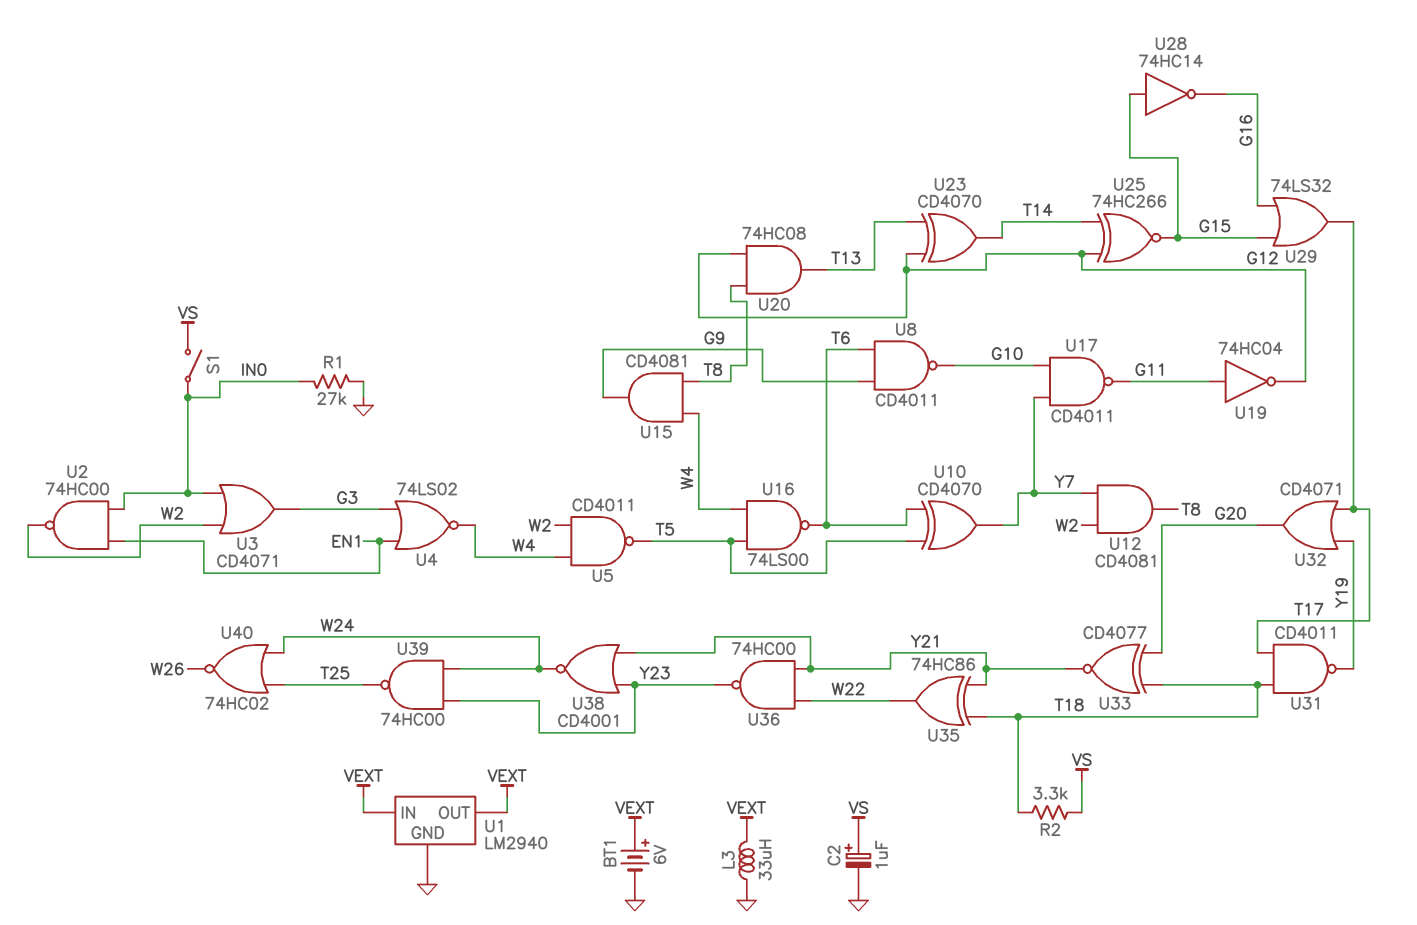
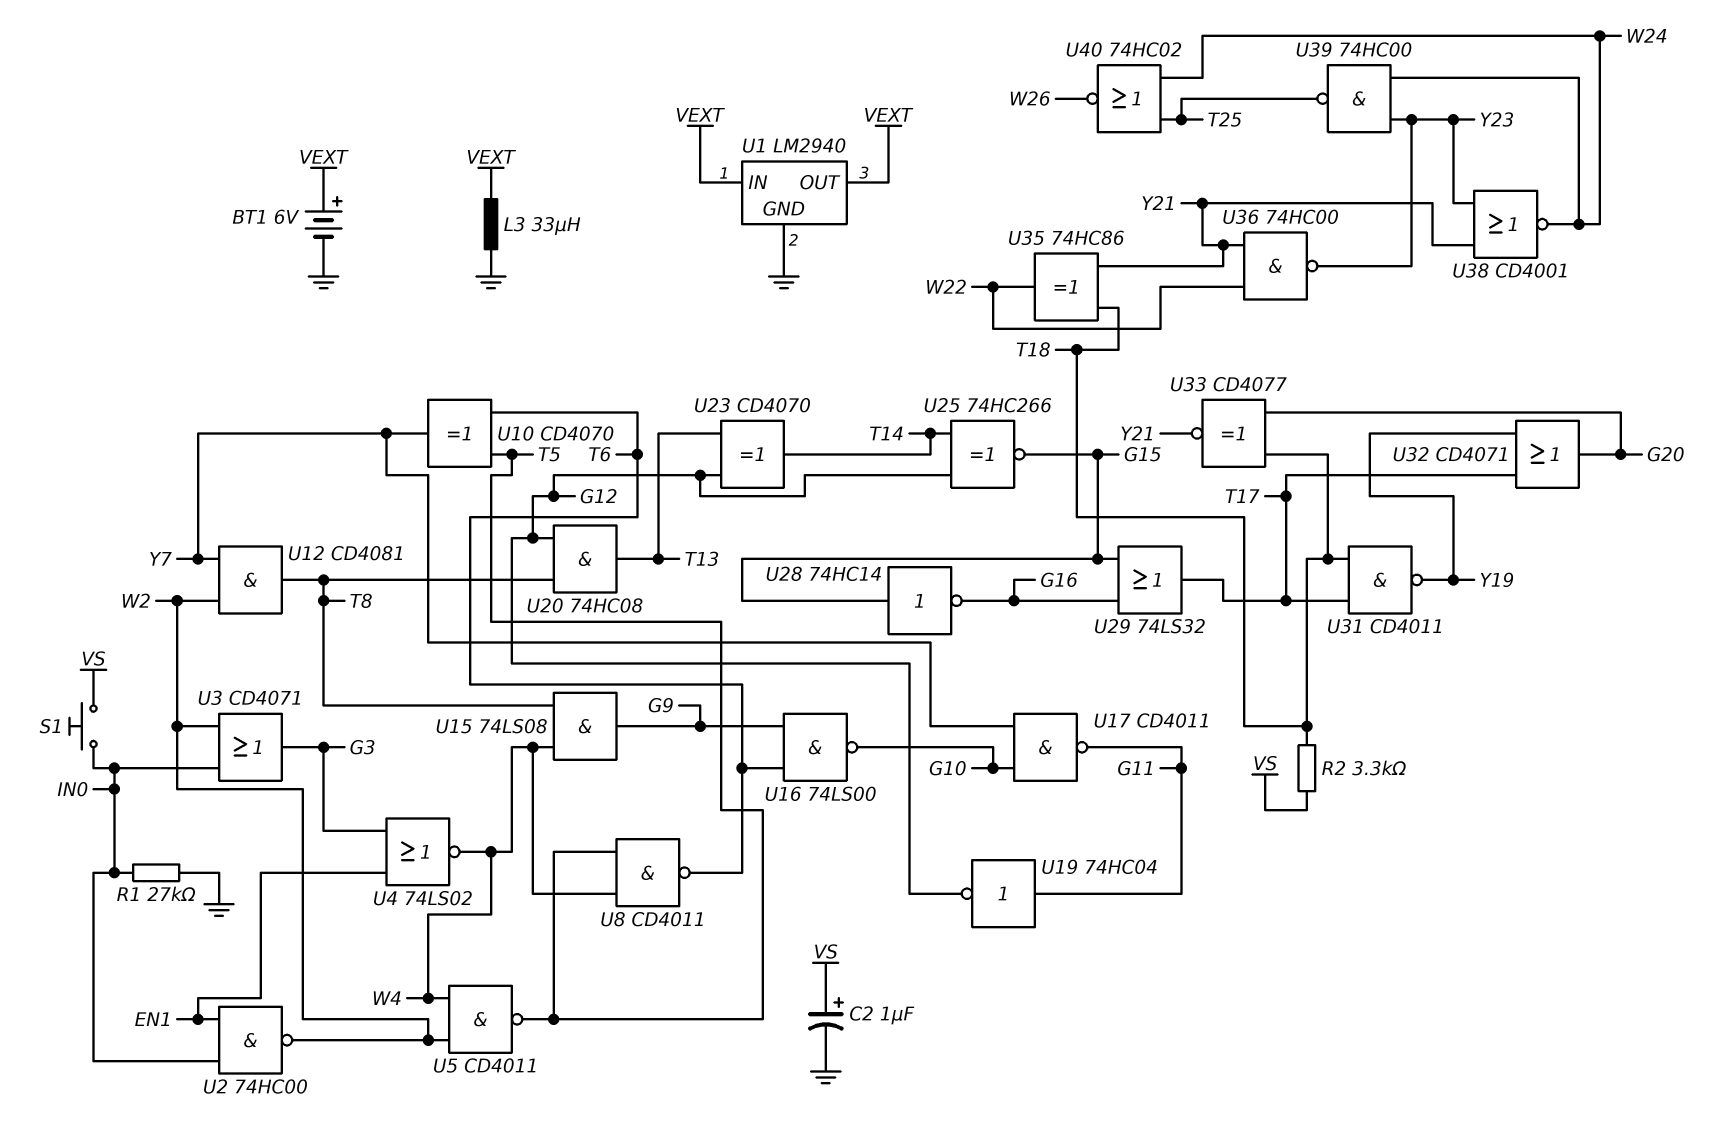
S1: switch (IN0, VS) -> button (IN0, VS)
U8: NAND CD4011 (in G9, in T6, out G10) -> NAND CD4011 (in T5, in W4, out T6)
U15: AND CD4081 (in T8, in W4, out G9) -> AND 74LS08 (in T8, in W4, out G9)
U16: NAND 74LS00 (in T5, in W4, out T6) -> NAND 74LS00 (in G9, in T6, out G10)

